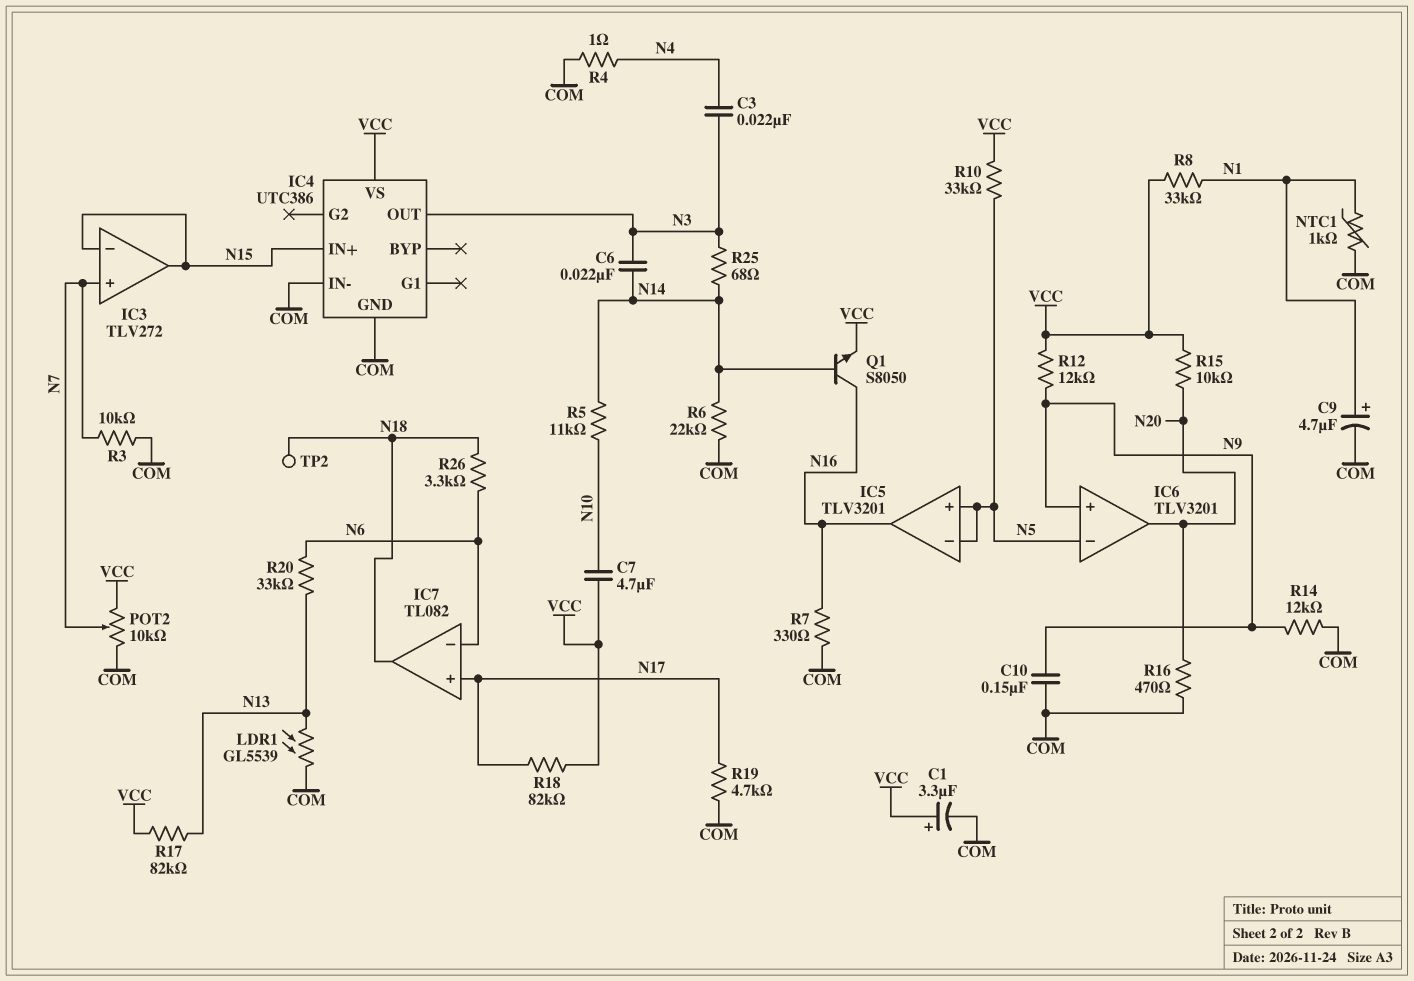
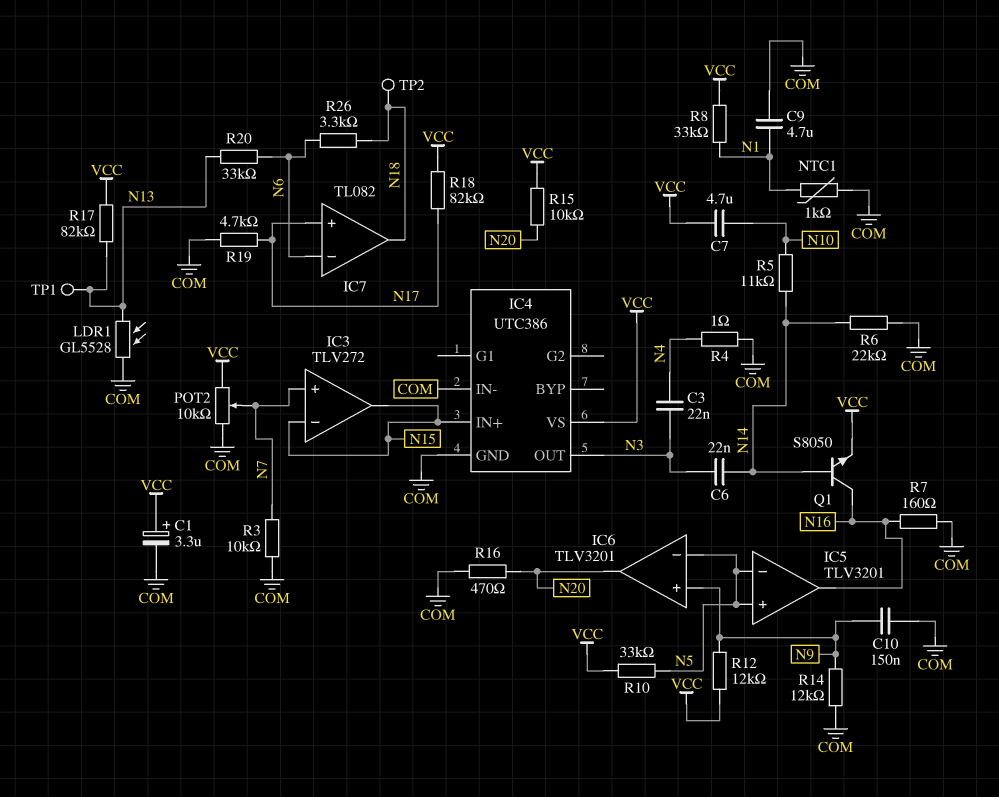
C9: 4.7uF (plus N1, minus COM) -> 4.7uF (COM, N1)
LDR1: GL5539 (COM, N13) -> GL5528 (COM, N13)
R7: 330 (COM, N16) -> 160 (COM, N16)
R25: 68 (N3, N14) -> none
TP1: none -> test point (N13)

